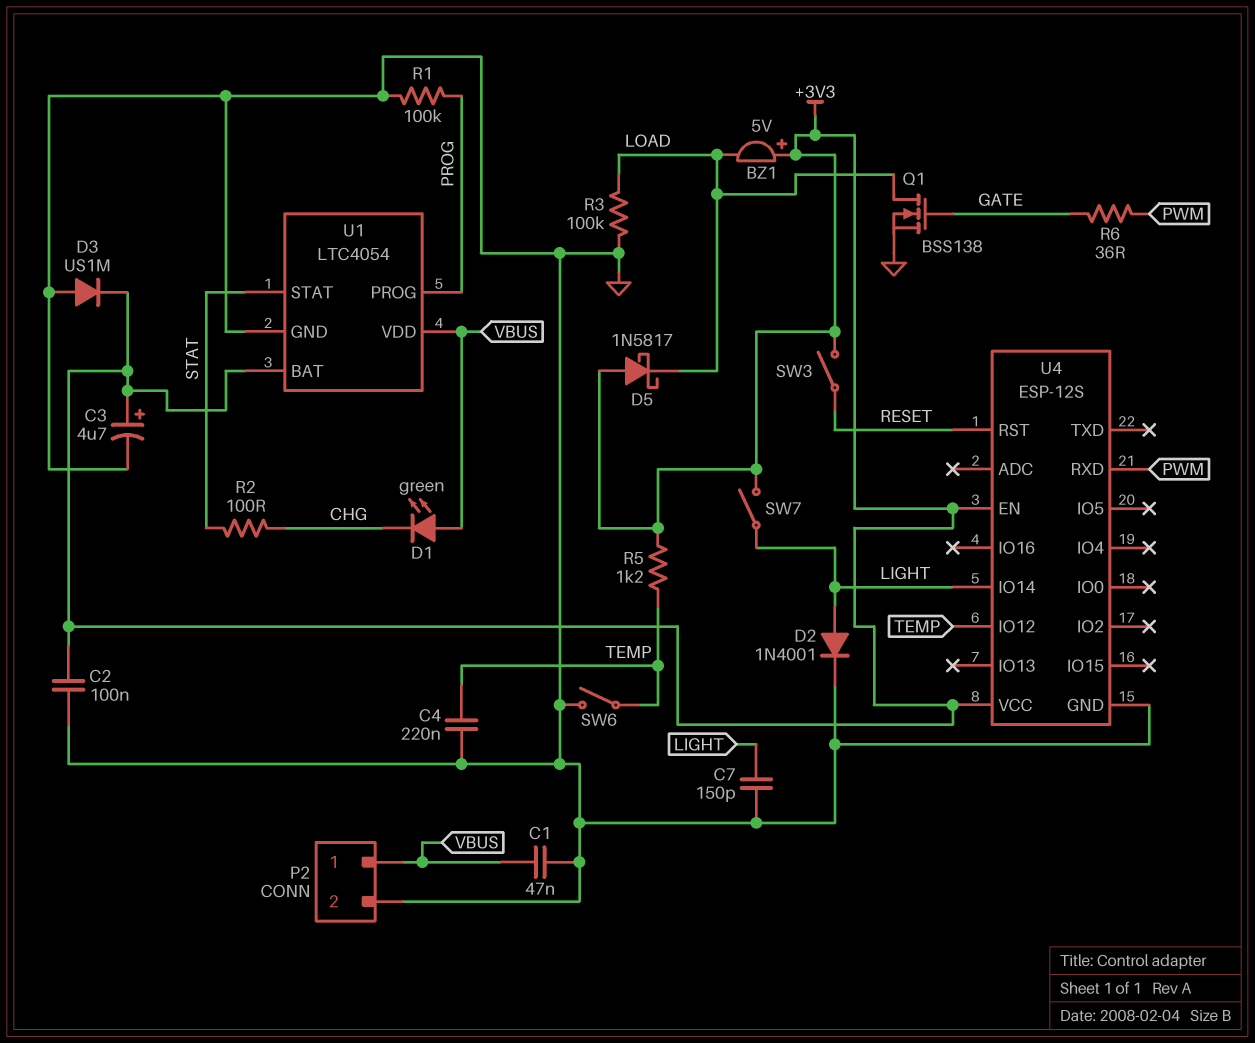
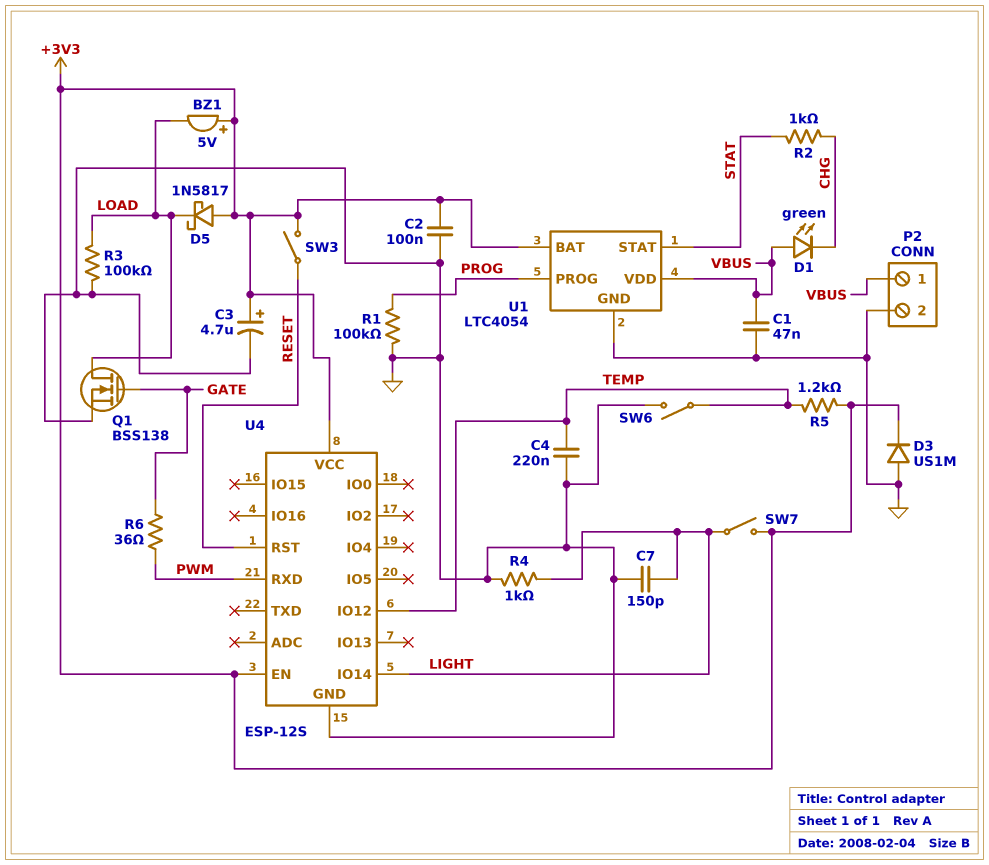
D2: diode 1N4001 (A LIGHT, K GND) -> none
R2: 100 (CHG, STAT) -> 1k (CHG, STAT)
R4: none -> 1k (GND, LIGHT)

